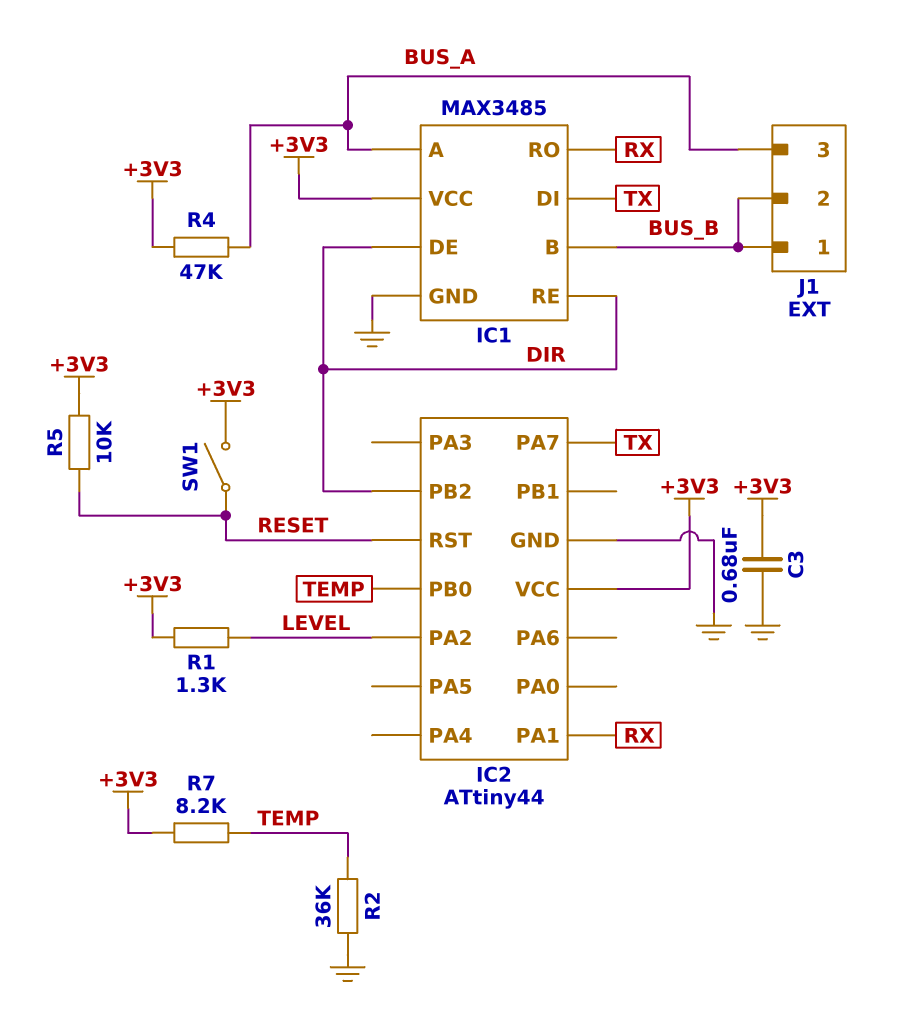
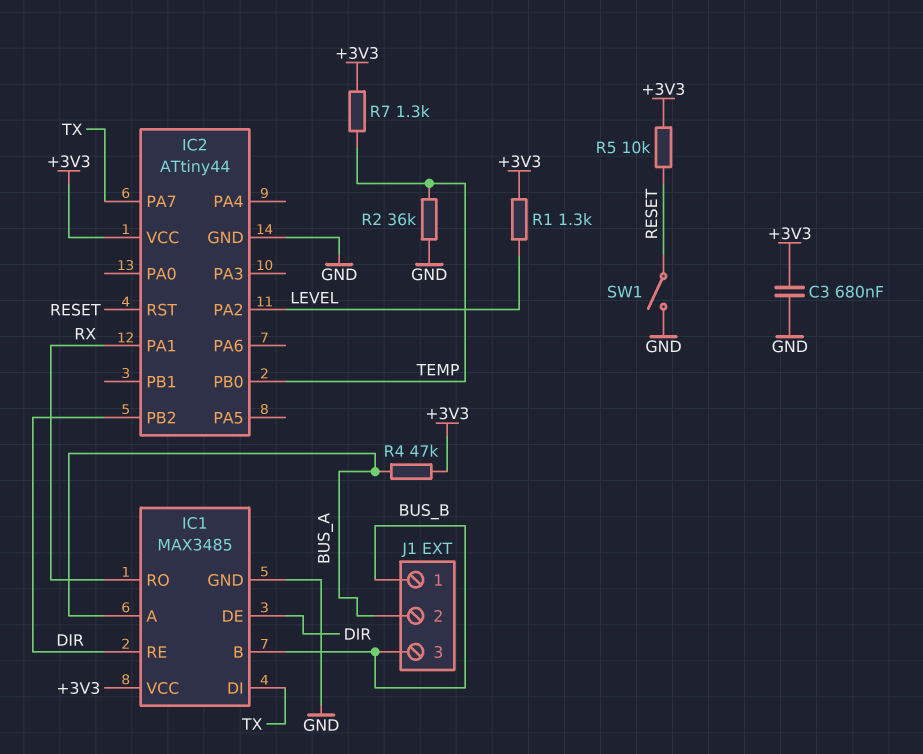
J1 pin 2: BUS_B -> BUS_A
J1 pin 3: BUS_A -> BUS_B
R7: 8.2k (+3V3, TEMP) -> 1.3k (+3V3, TEMP)
SW1: switch (+3V3, RESET) -> switch (GND, RESET)

